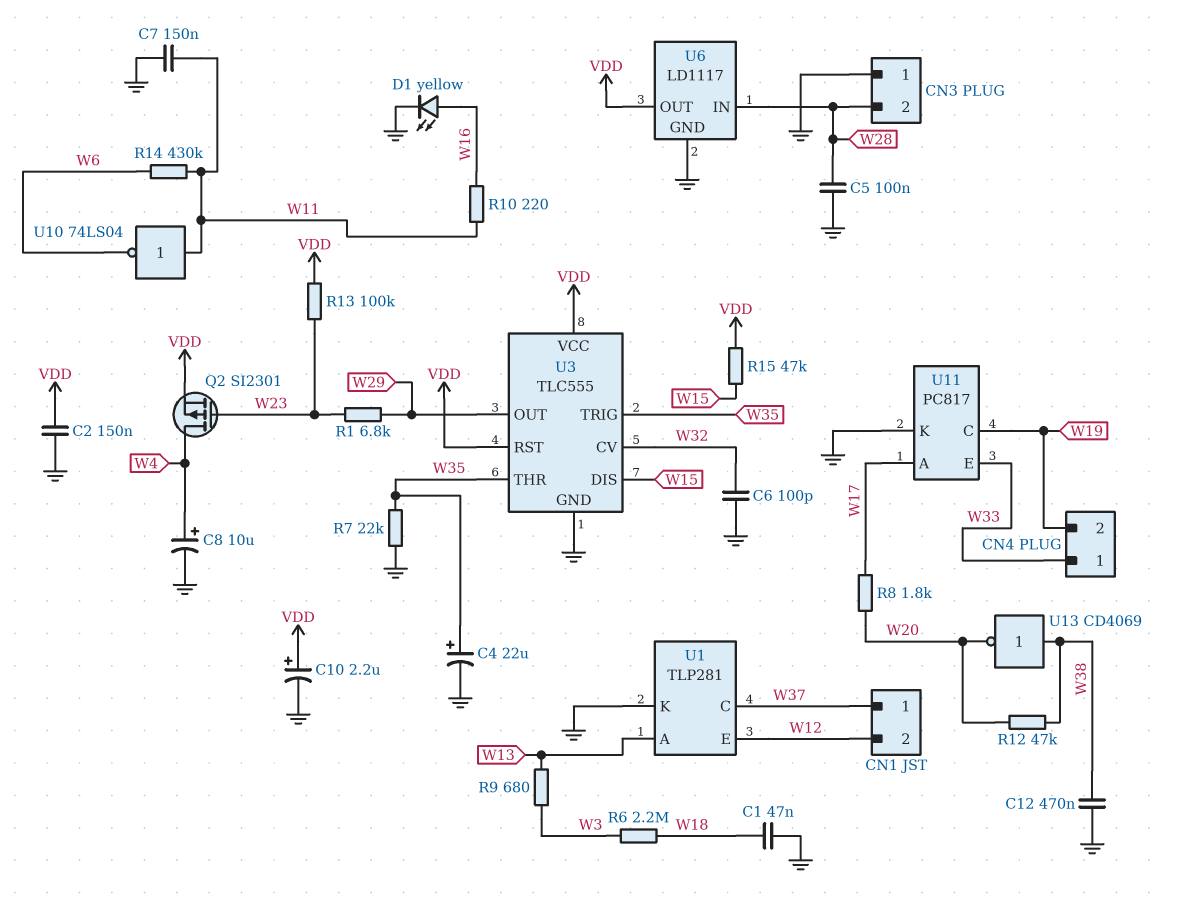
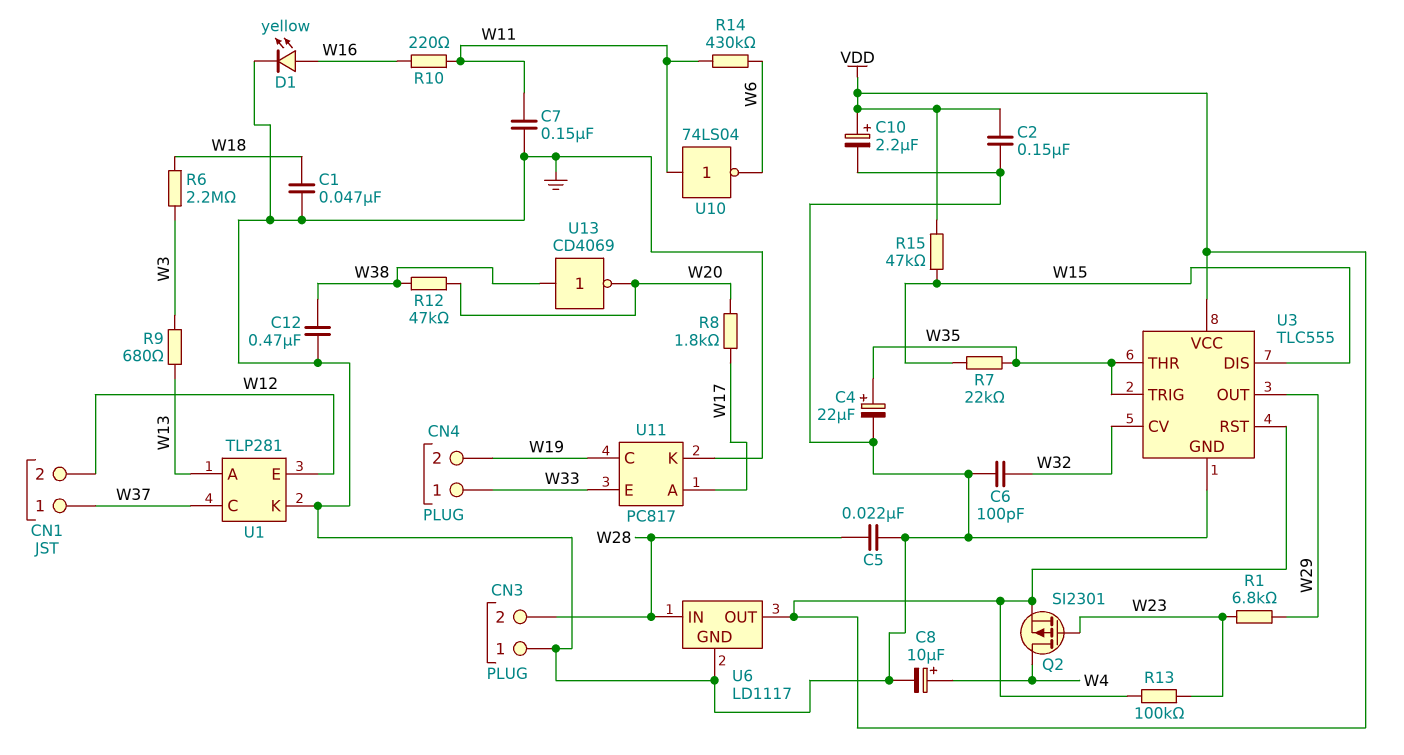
C5: 100nF (GND, W28) -> 22nF (GND, W28)
R7: 22k (GND, W35) -> 22k (W15, W35)

